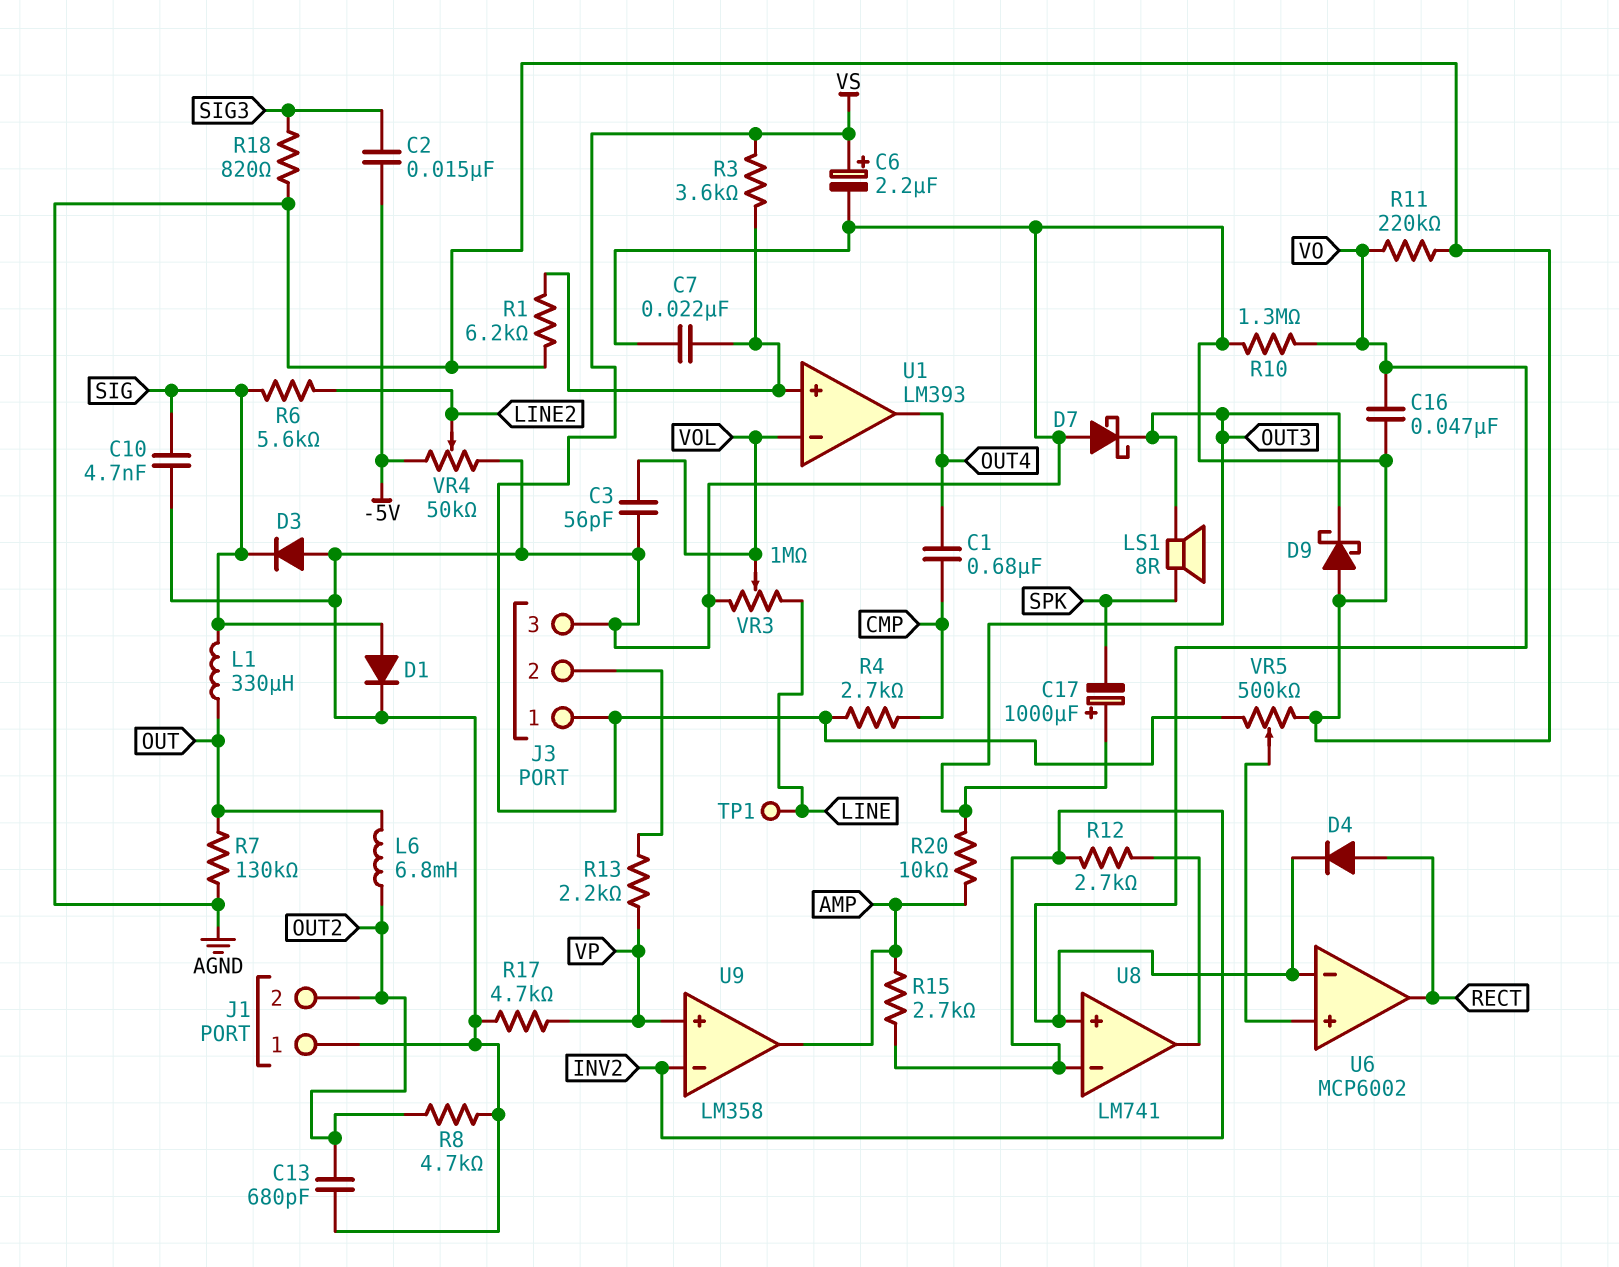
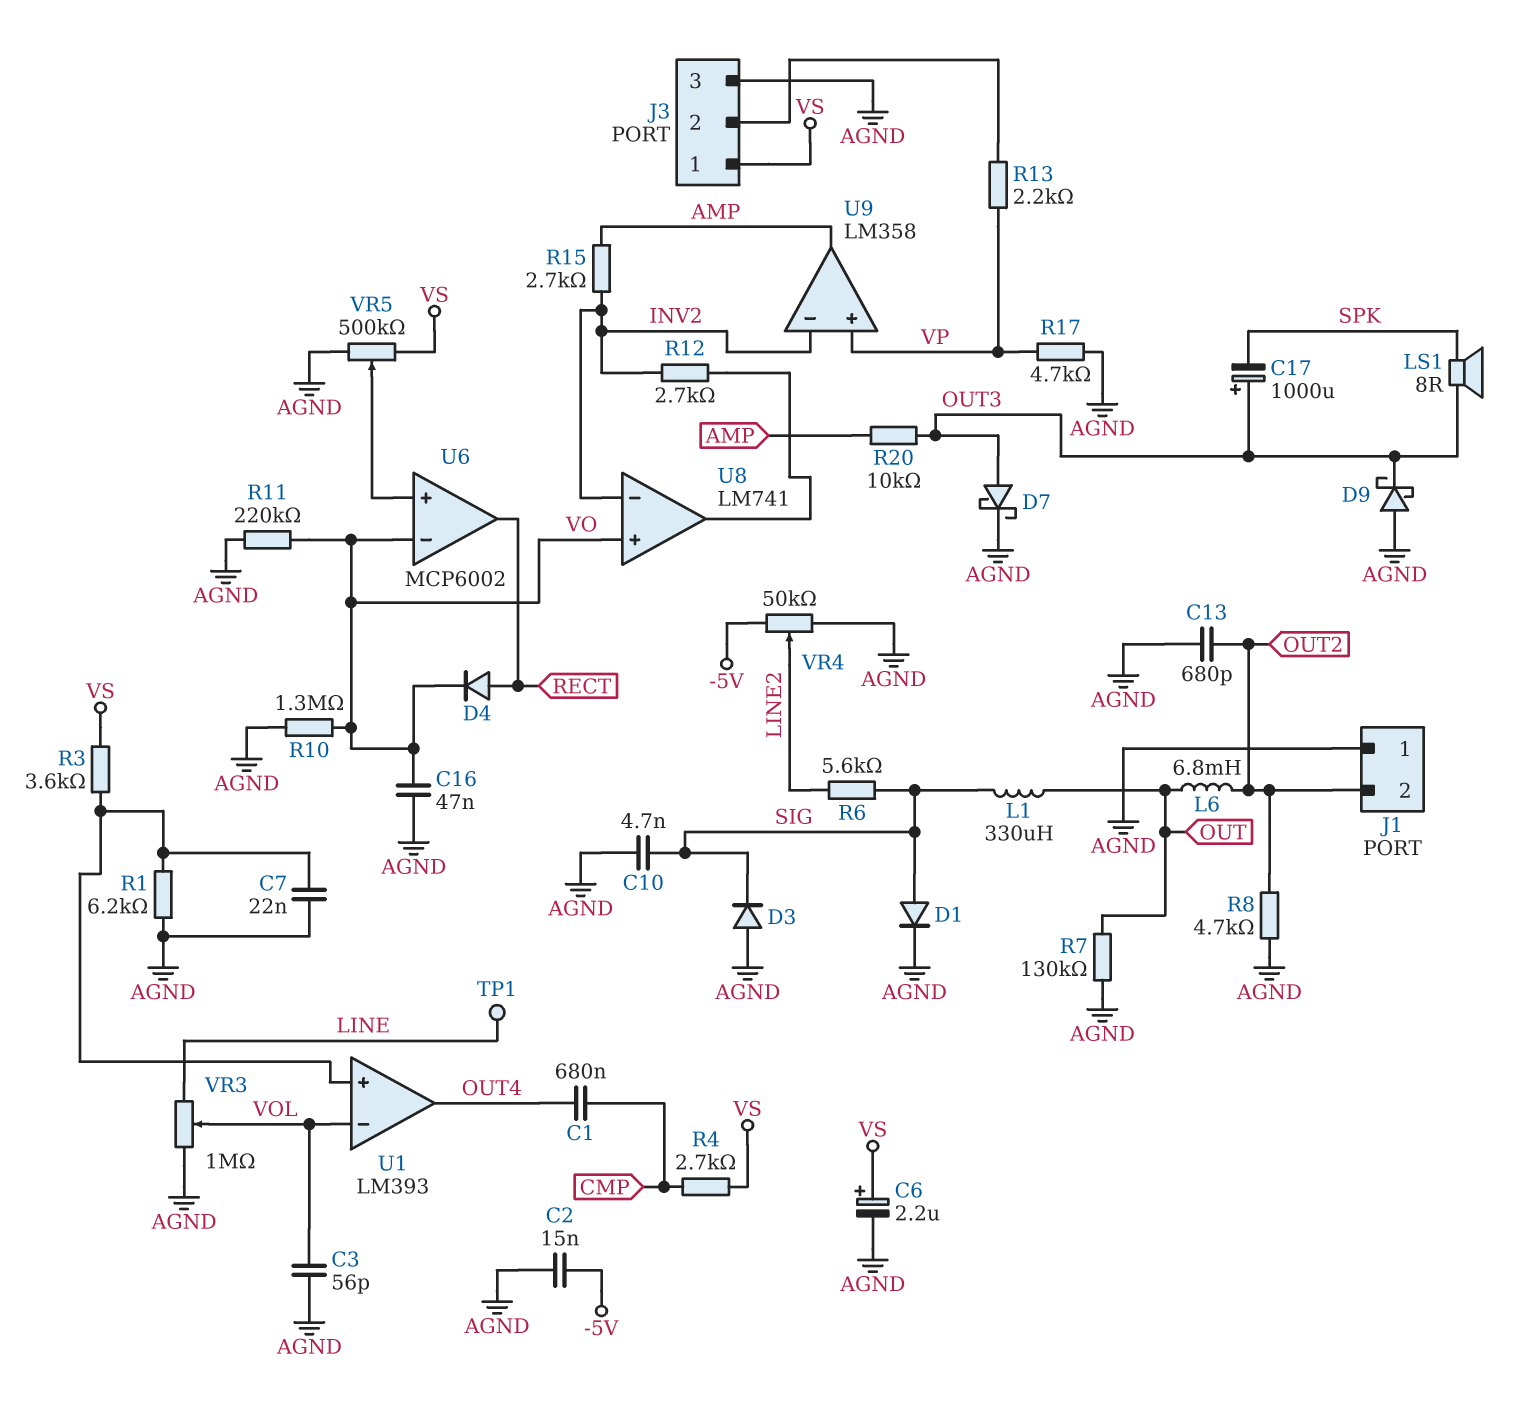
C2: 15nF (-5V, SIG3) -> 15nF (-5V, AGND)
D7: schottky (A AGND, K OUT3) -> schottky (A OUT3, K AGND)
R18: 820 (AGND, SIG3) -> none

